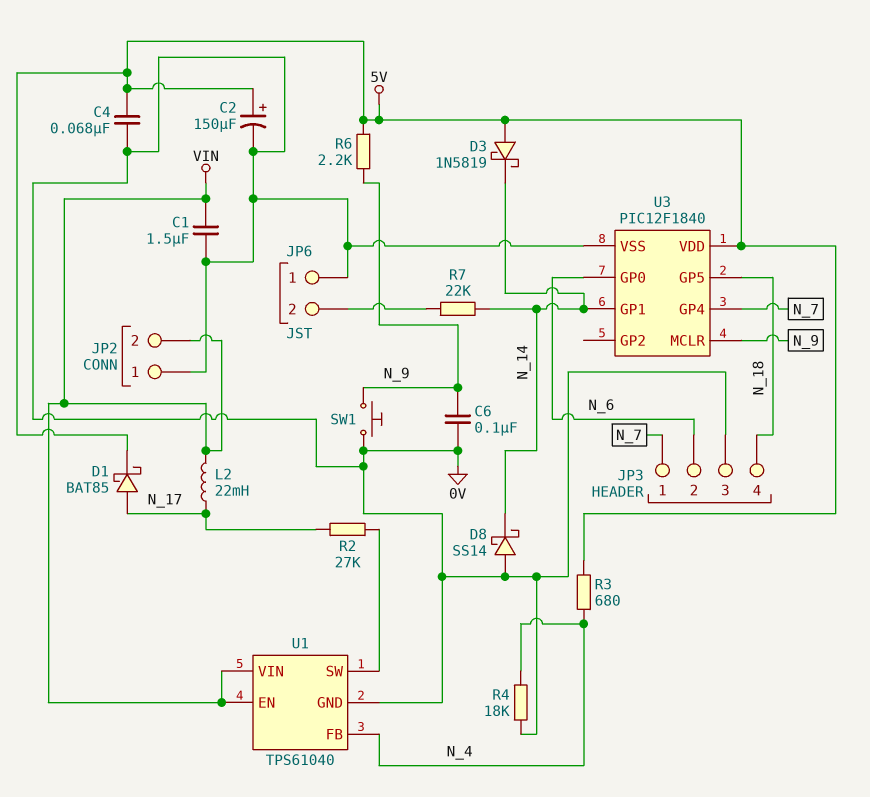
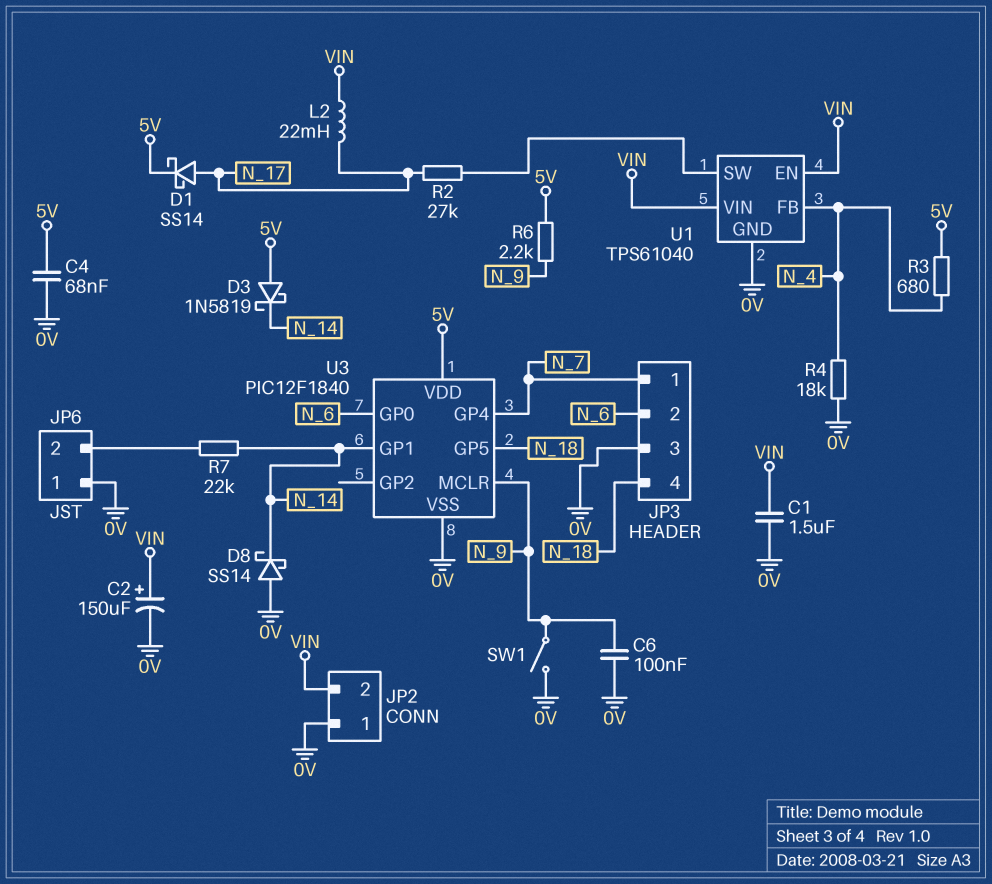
C2: 150uF (plus 5V, minus 0V) -> 150uF (plus VIN, minus 0V)
D1: schottky BAT85 (A N_17, K 5V) -> schottky SS14 (A N_17, K 5V)
SW1: button (0V, N_9) -> switch (0V, N_9)

